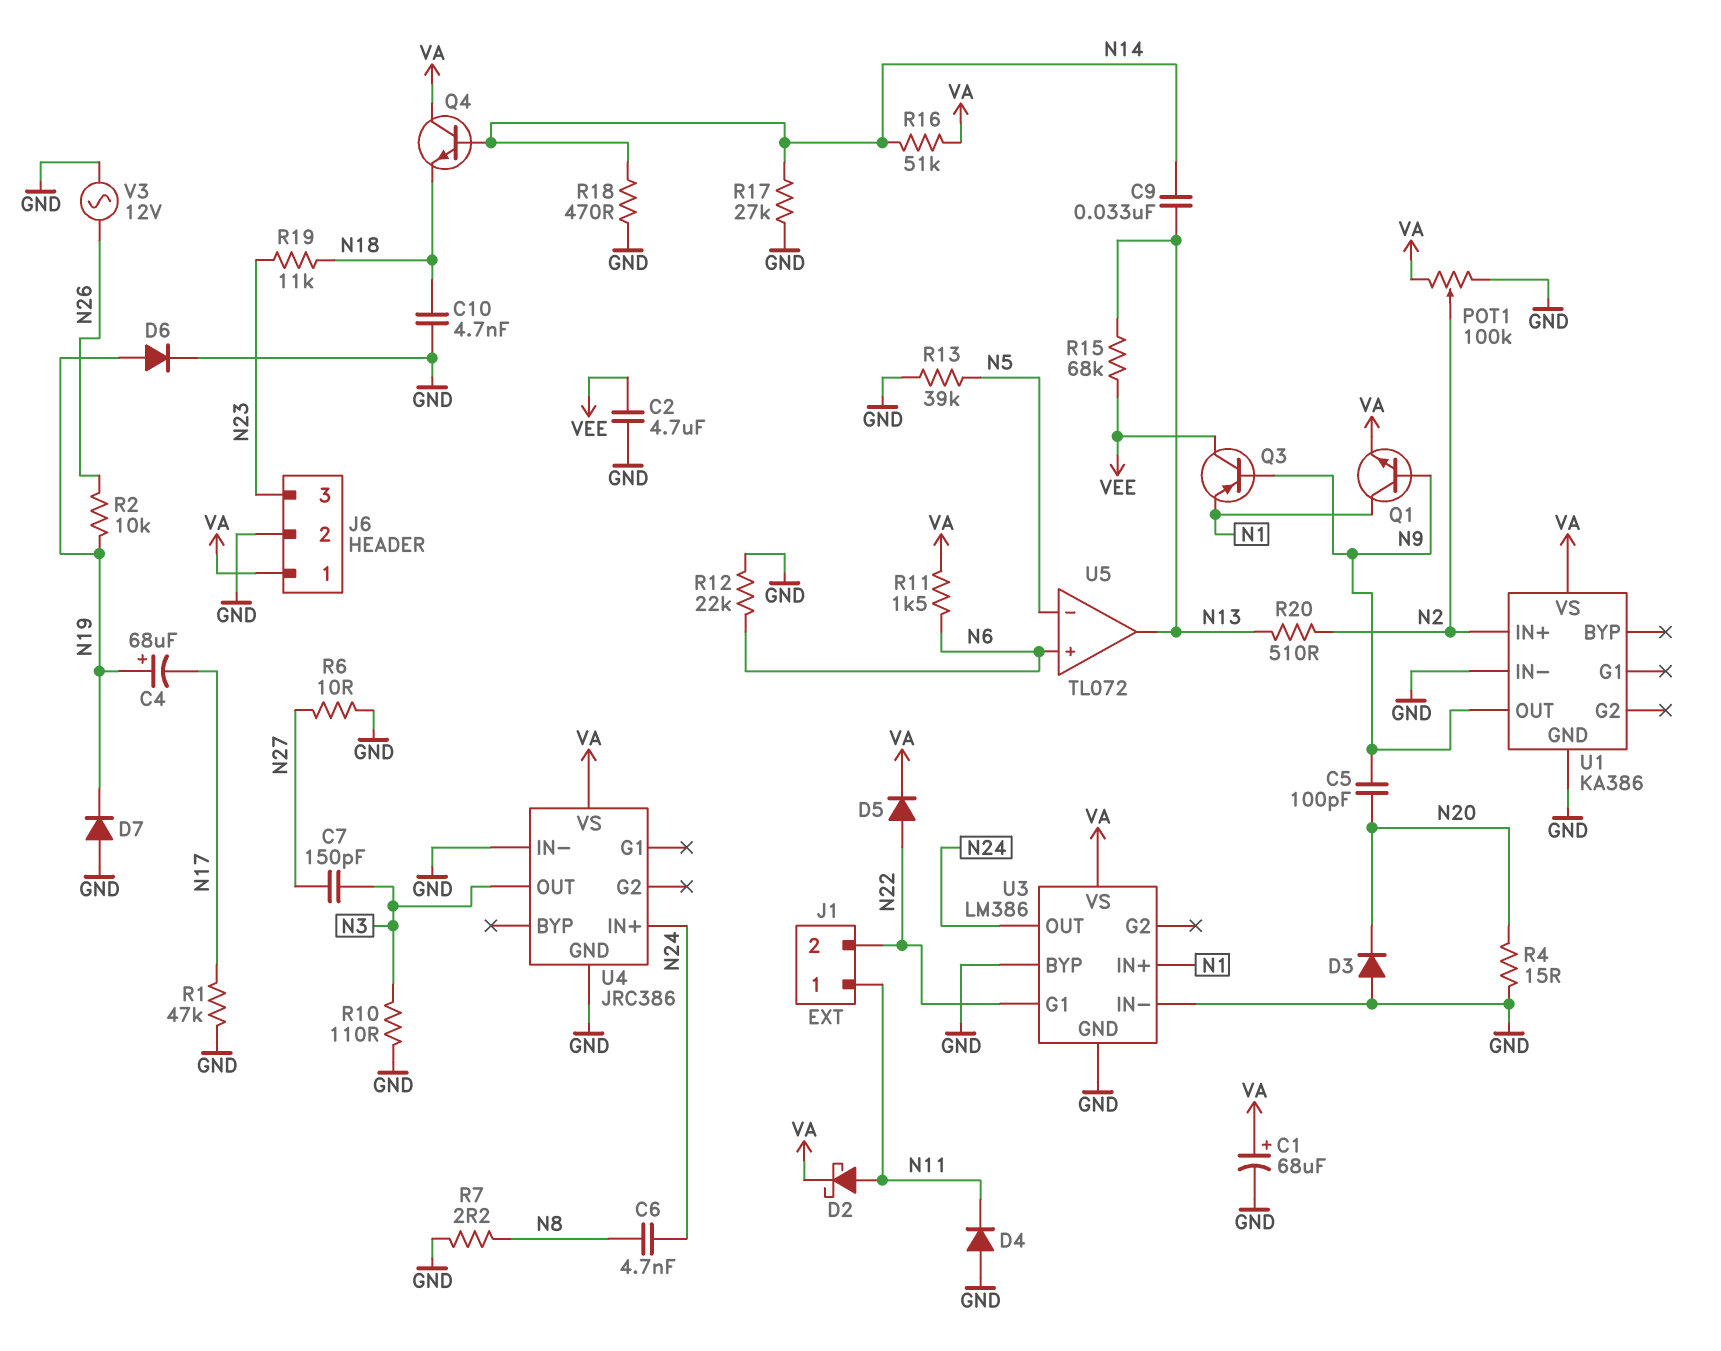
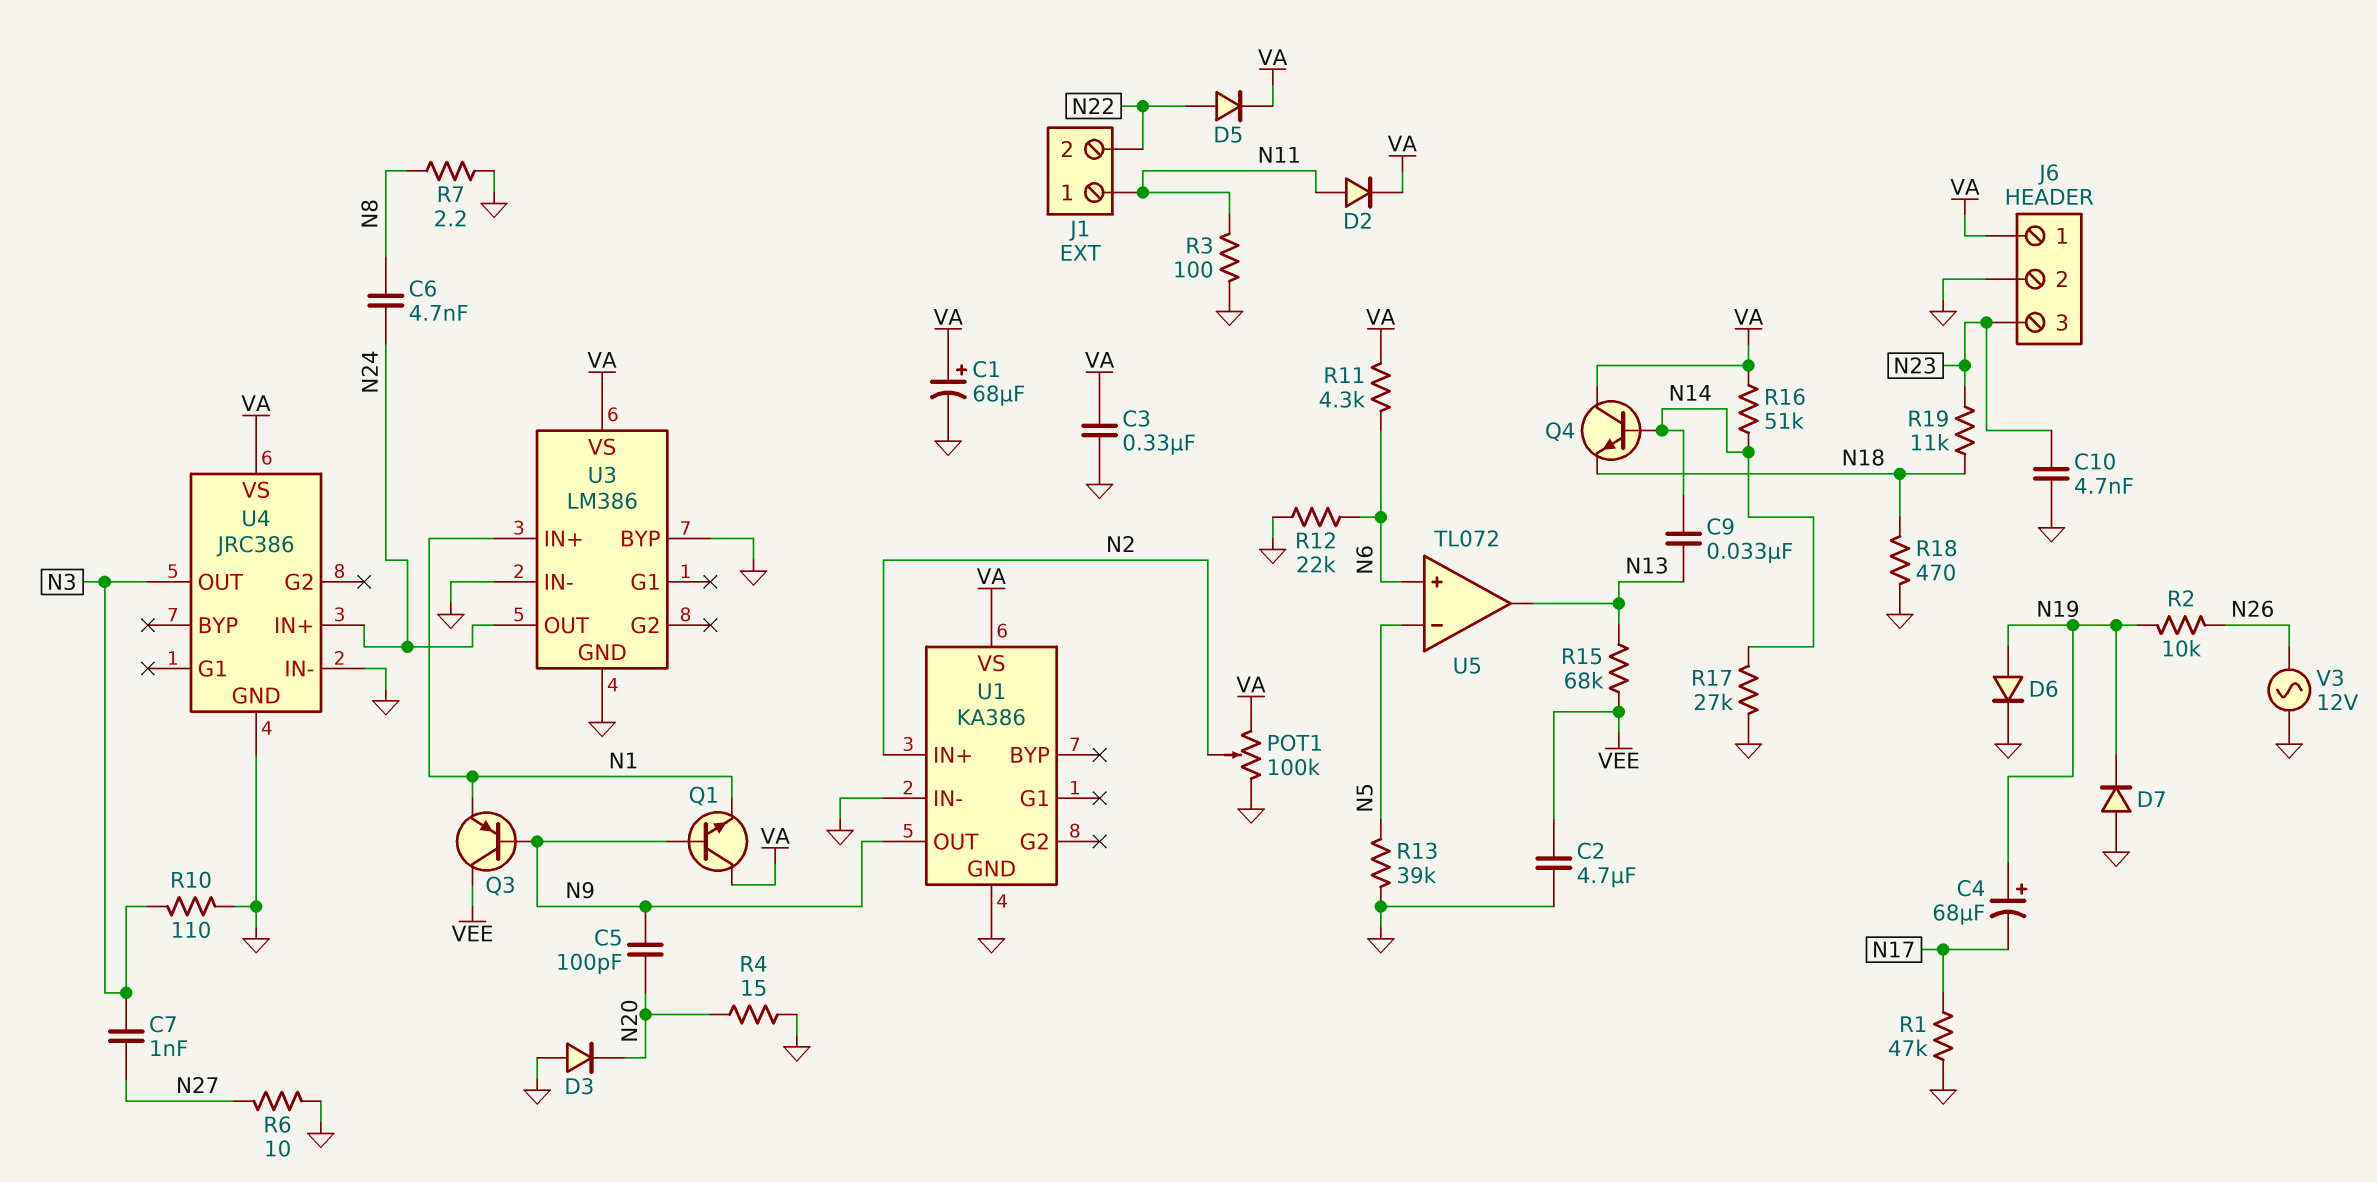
C3: none -> 330nF (GND, VA)
C7: 150pF (N3, N27) -> 1nF (N3, N27)
C10: 4.7nF (GND, N18) -> 4.7nF (GND, N23)
D2: schottky (A N11, K VA) -> diode (A N11, K VA)
D4: diode (A GND, K N11) -> none
Q1: NPN (B N9, C N1, E VA) -> NPN (B N9, C VA, E N1)
R3: none -> 100 (GND, N11)
R11: 1.5k (N6, VA) -> 4.3k (N6, VA)
R18: 470 (GND, N14) -> 470 (GND, N18)
R20: 510 (N2, N13) -> none
U3 pin G1: N22 -> none

